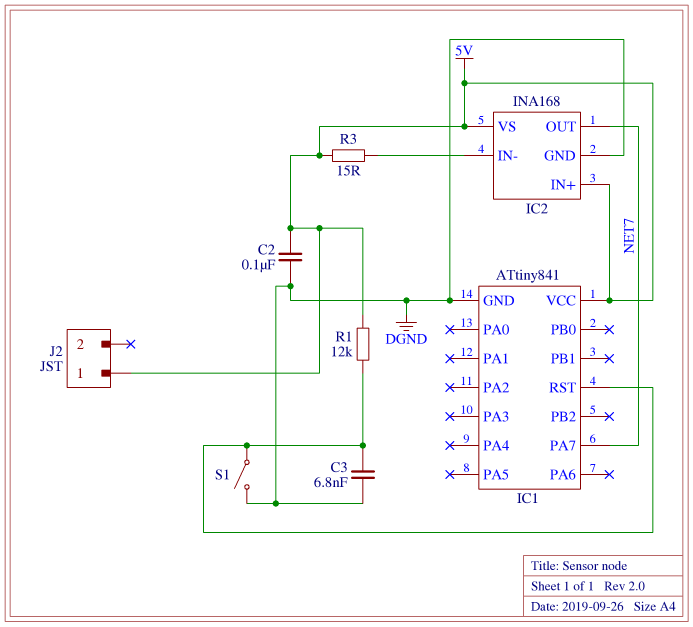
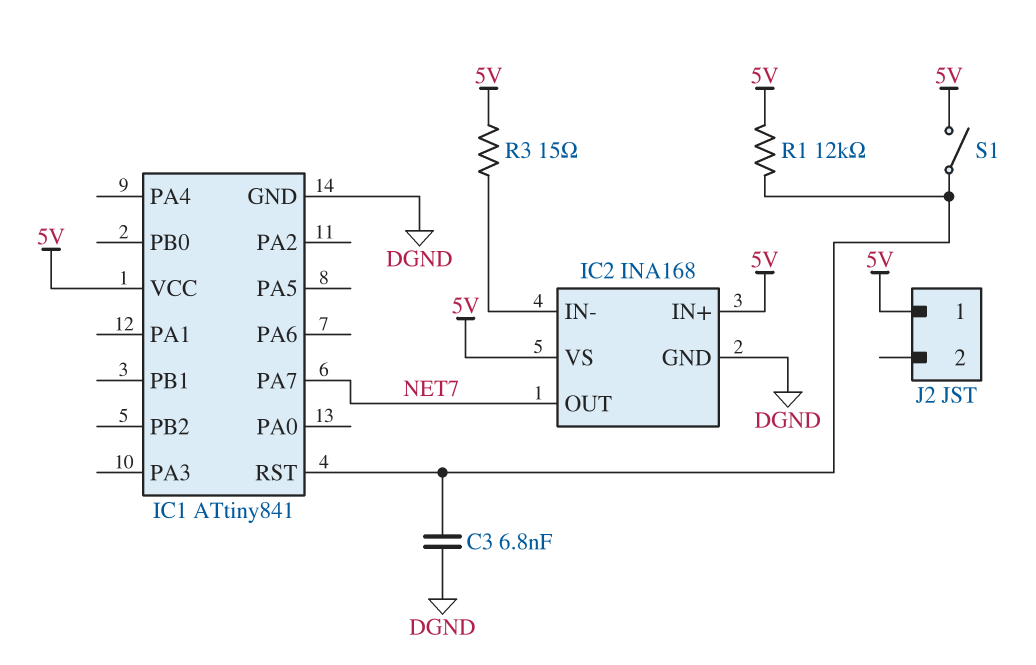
C2: 100nF (5V, DGND) -> none
S1: switch (DGND, IC1/RST) -> switch (5V, IC1/RST)

